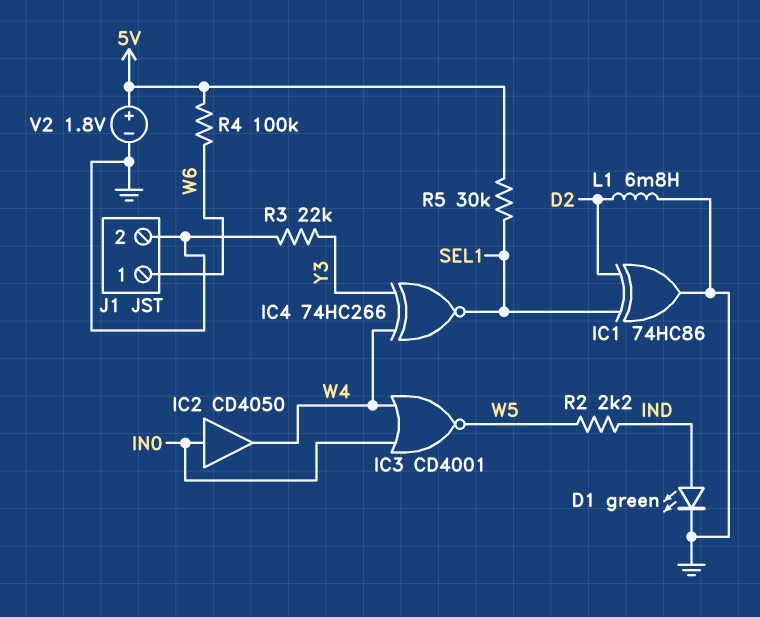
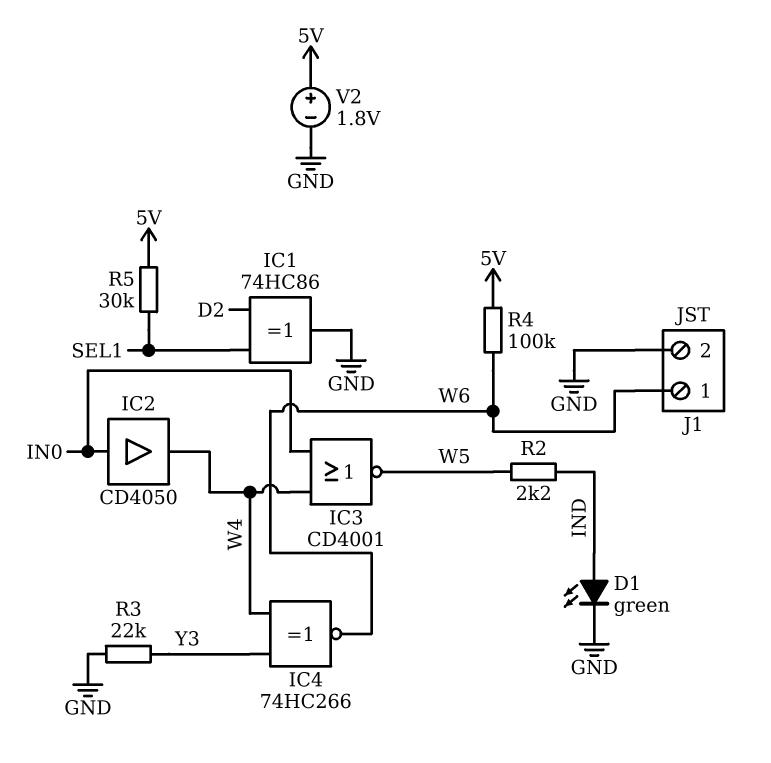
IC4: XNOR 74HC266 (in W4, in Y3, out SEL1) -> XNOR 74HC266 (in W4, in Y3, out W6)
L1: 6.8mH (D2, GND) -> none

